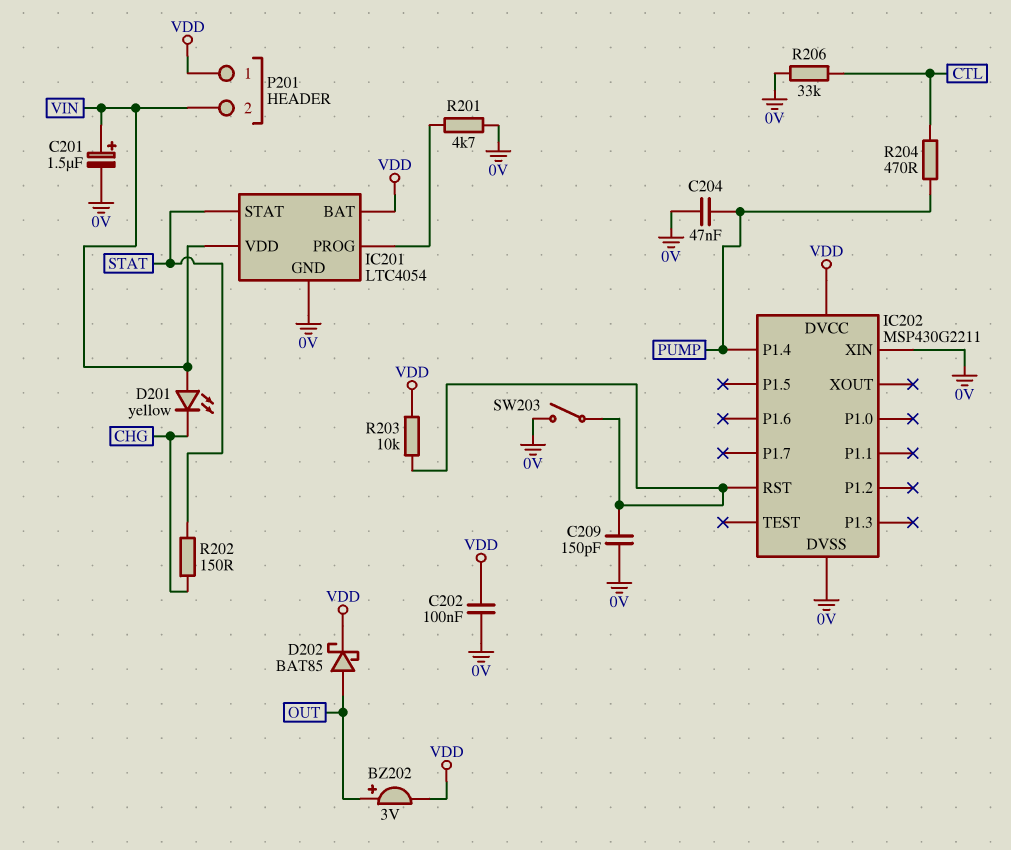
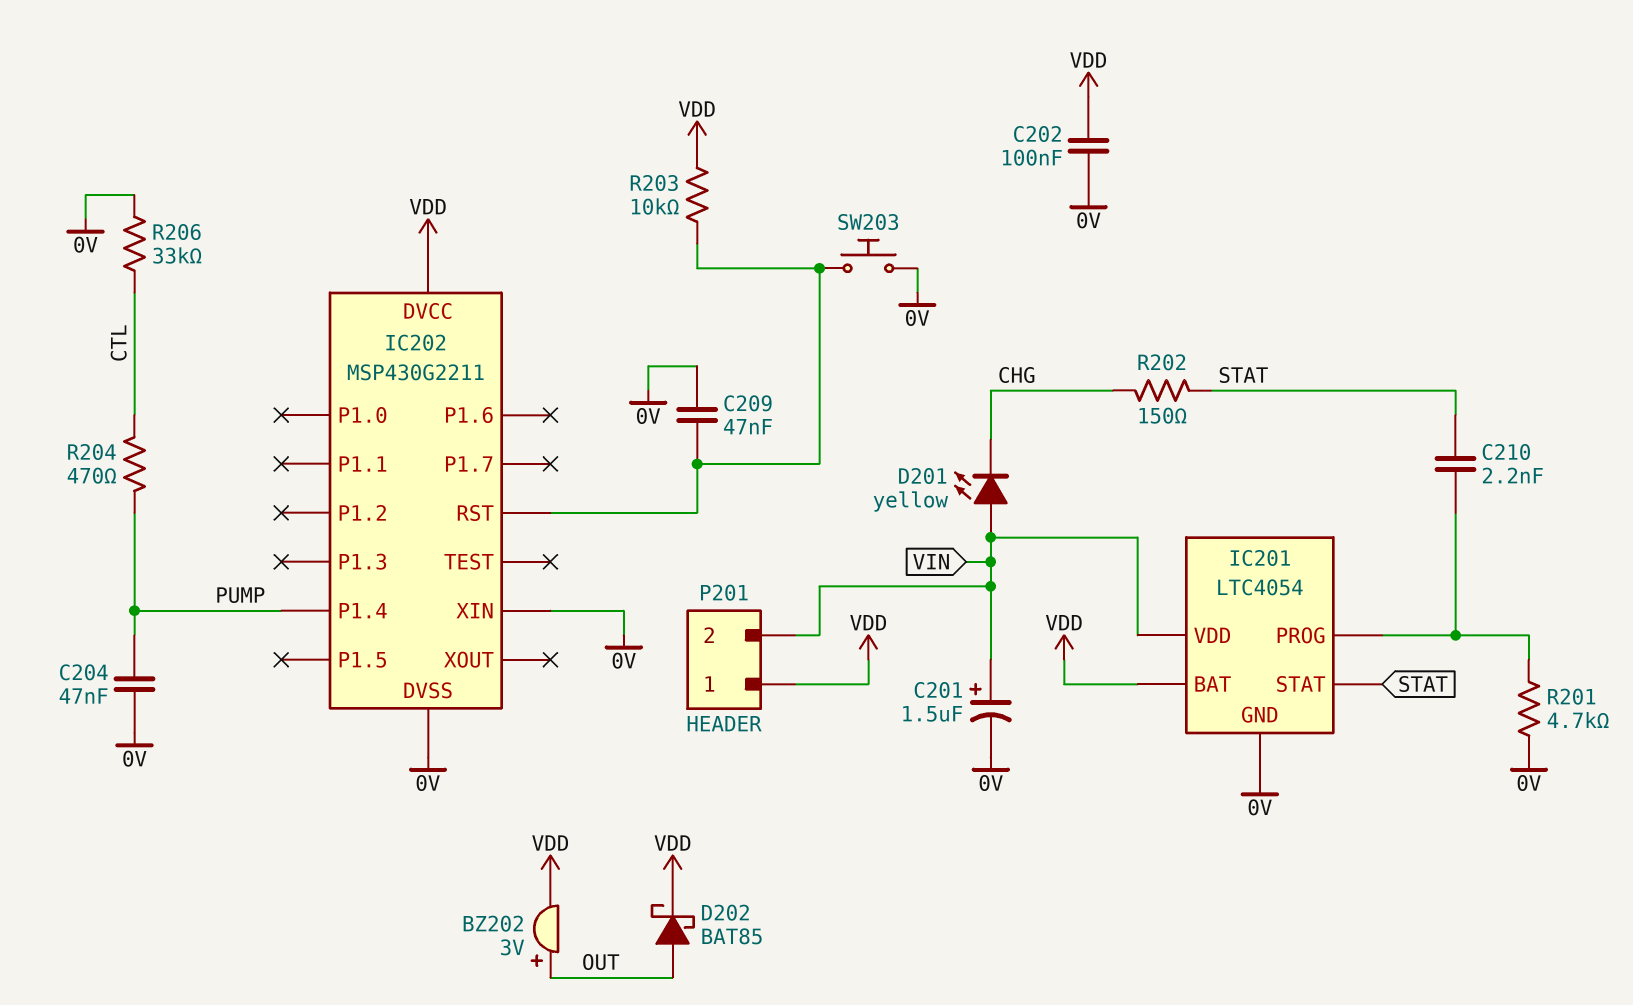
C209: 150pF (0V, IC202/RST) -> 47nF (0V, IC202/RST)
C210: none -> 2.2nF (IC201/PROG, STAT)
SW203: switch (0V, IC202/RST) -> button (0V, IC202/RST)

